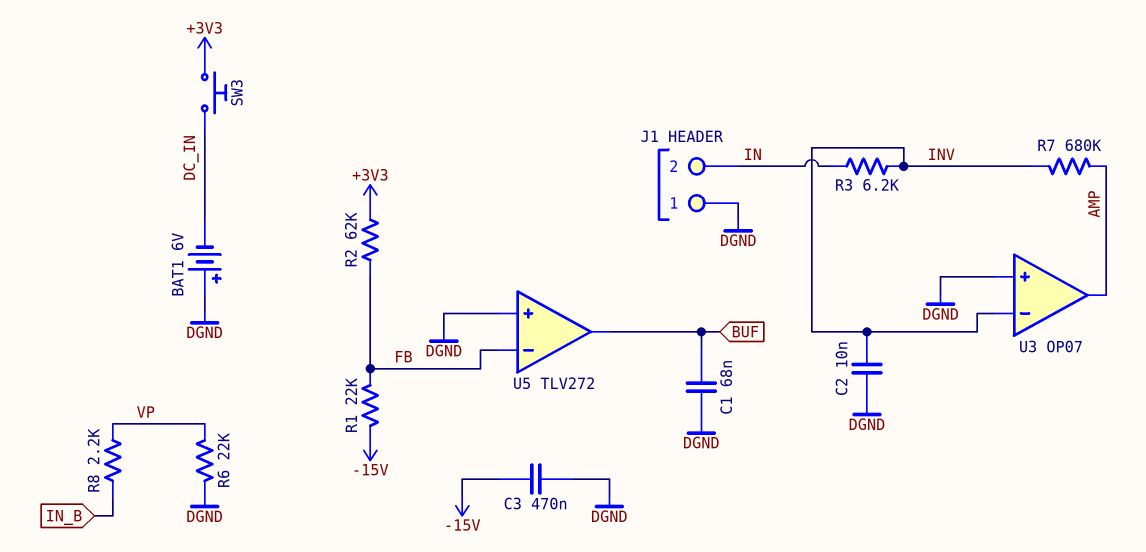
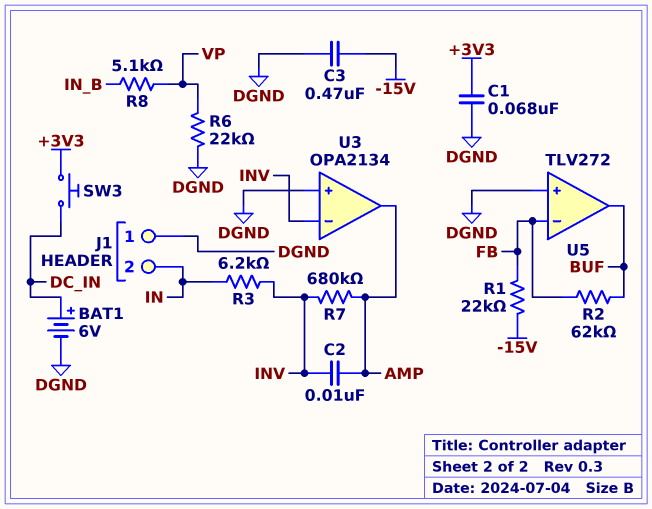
BAT1: 6V (plus DGND, minus DC_IN) -> 6V (plus DC_IN, minus DGND)
C1: 68nF (BUF, DGND) -> 68nF (+3V3, DGND)
C2: 10nF (DGND, INV) -> 10nF (AMP, INV)
R2: 62k (+3V3, FB) -> 62k (BUF, FB)
R8: 2.2k (IN_B, VP) -> 5.1k (IN_B, VP)
U3: OP07 -> OPA2134

